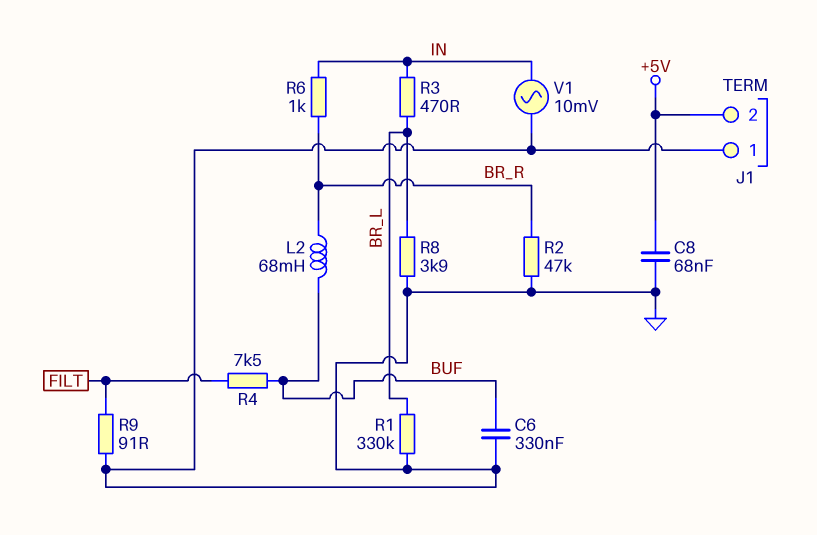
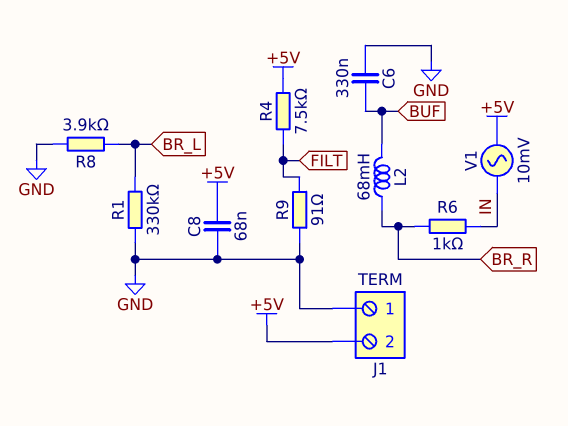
R2: 47k (BR_R, GND) -> none
R3: 470 (BR_L, IN) -> none
R4: 7.5k (BUF, FILT) -> 7.5k (+5V, FILT)
V1: AC 10mV (GND, IN) -> AC 10mV (+5V, IN)

